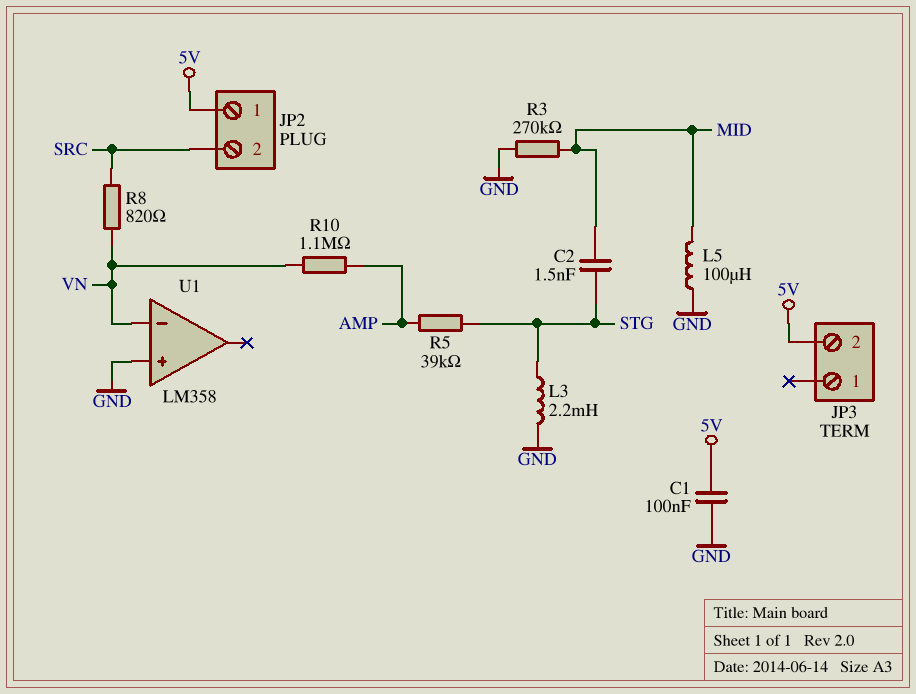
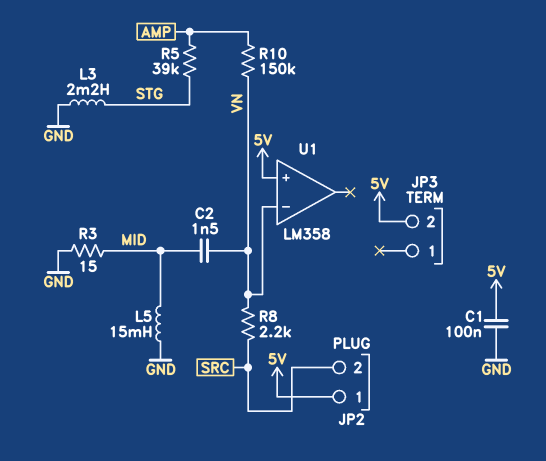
C2: 1.5nF (MID, STG) -> 1.5nF (MID, VN)
L5: 100uH (GND, MID) -> 15mH (GND, MID)
R3: 270k (GND, MID) -> 15 (GND, MID)
R8: 820 (SRC, VN) -> 2.2k (SRC, VN)
R10: 1.1M (AMP, VN) -> 150k (AMP, VN)
U1 pin in+: GND -> 5V

